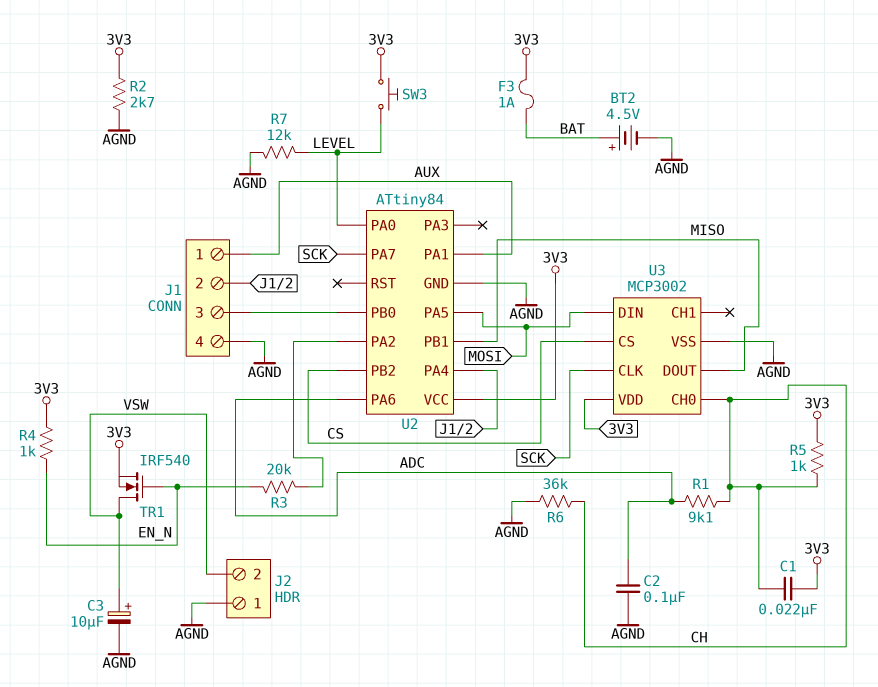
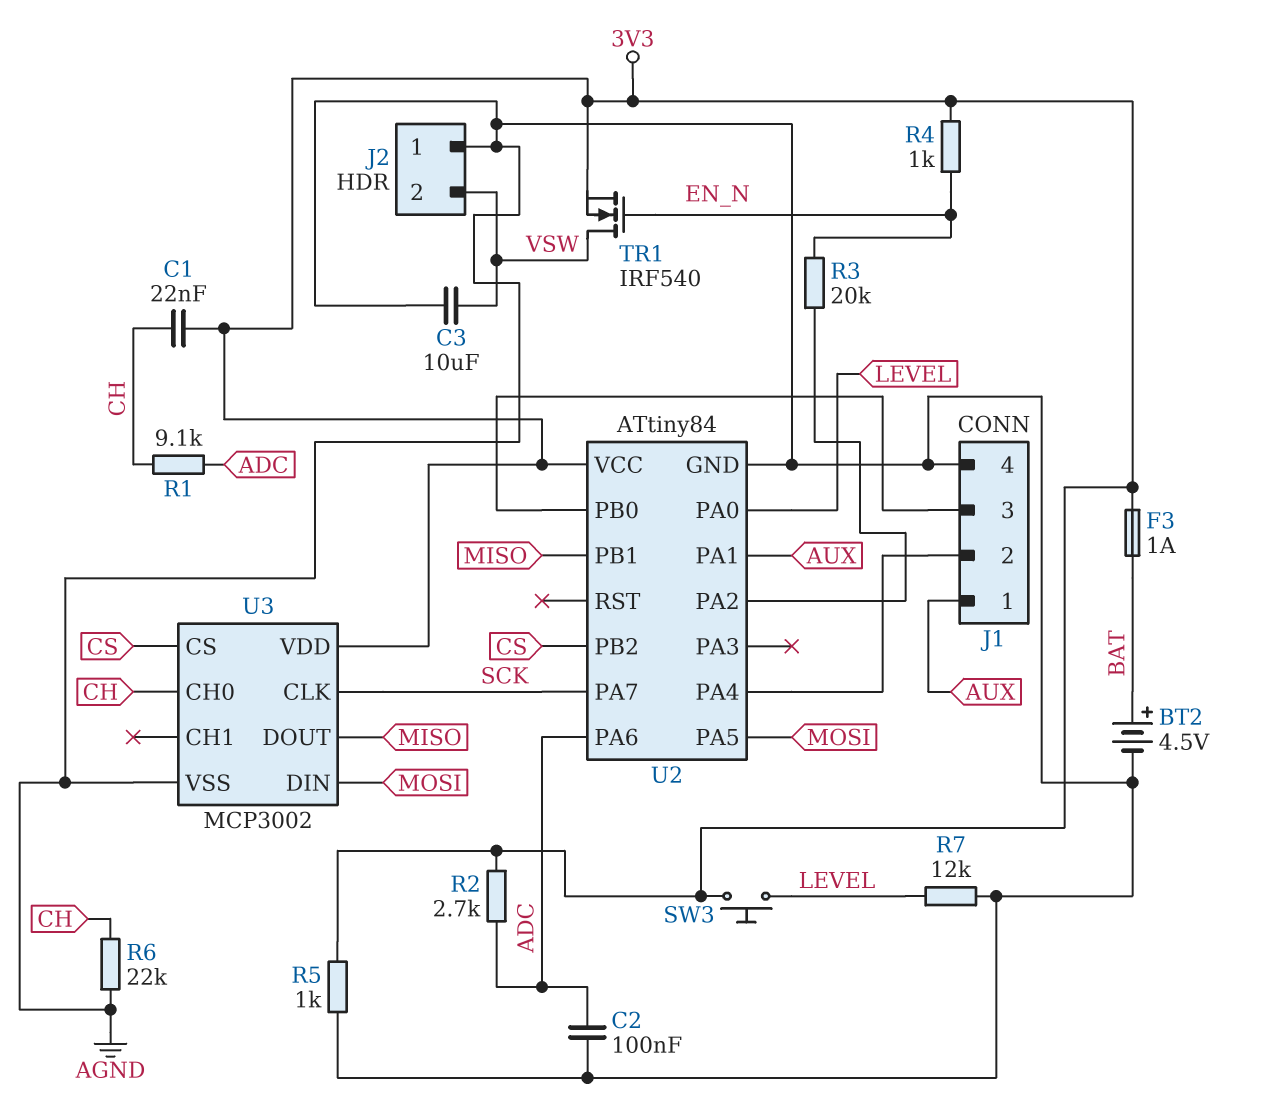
C3: 10uF (plus VSW, minus AGND) -> 10uF (AGND, VSW)
R2: 2.7k (3V3, AGND) -> 2.7k (3V3, ADC)
R5: 1k (3V3, CH) -> 1k (3V3, AGND)
R6: 36k (AGND, CH) -> 22k (AGND, CH)

